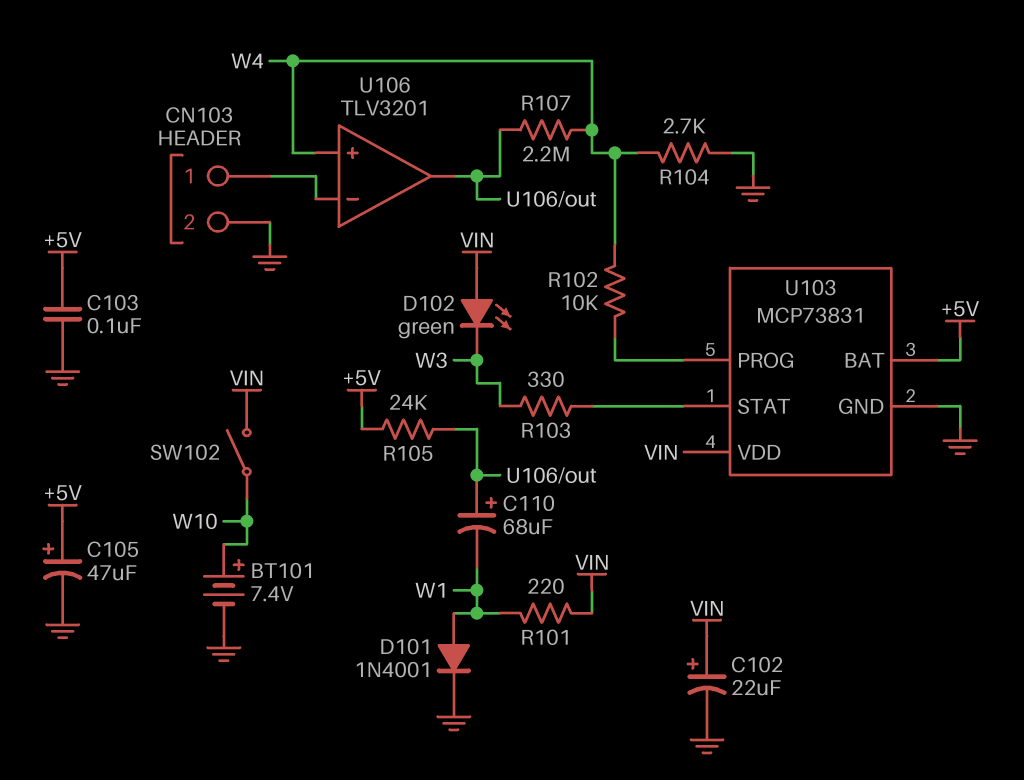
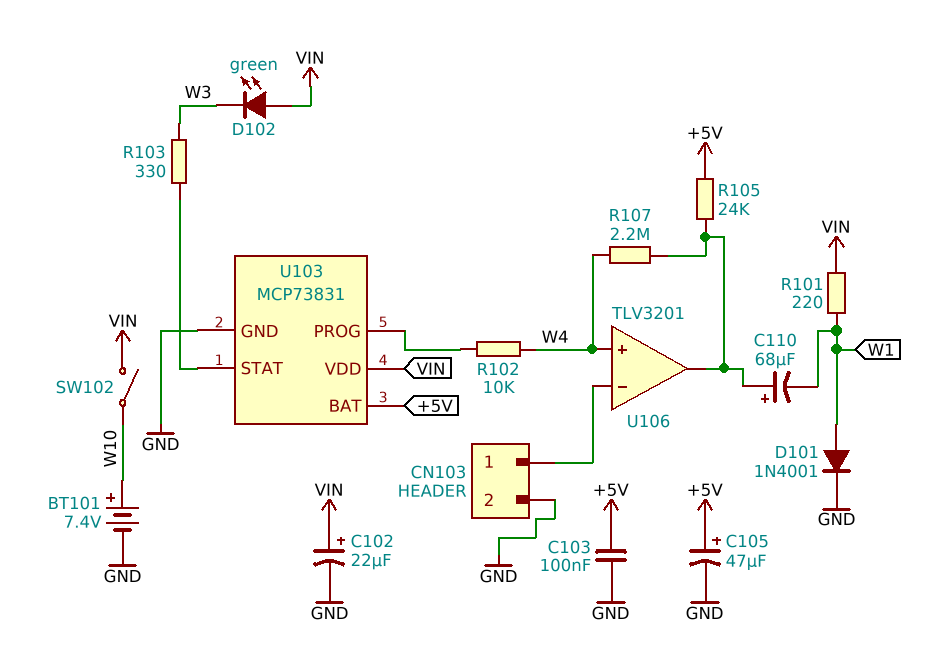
R104: 2.7k (GND, W4) -> none

